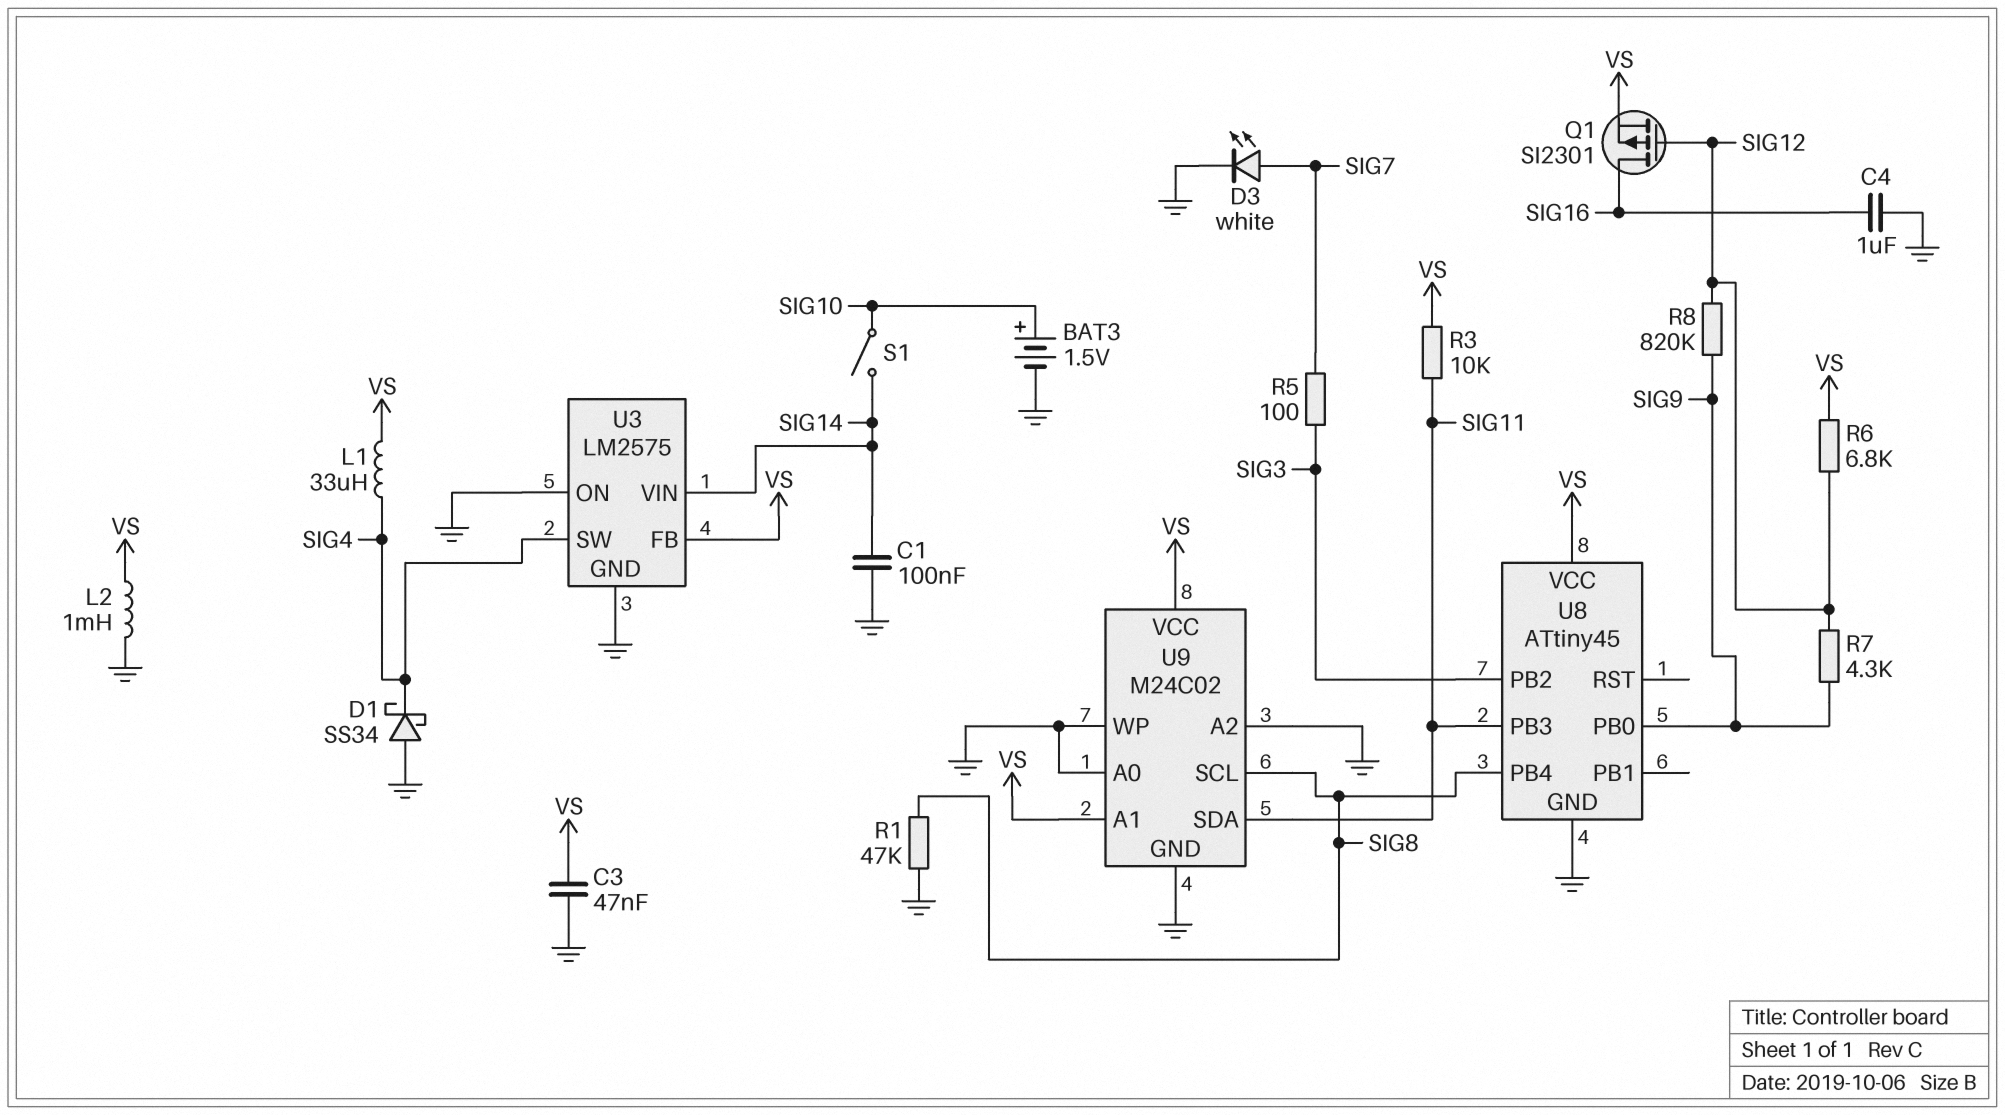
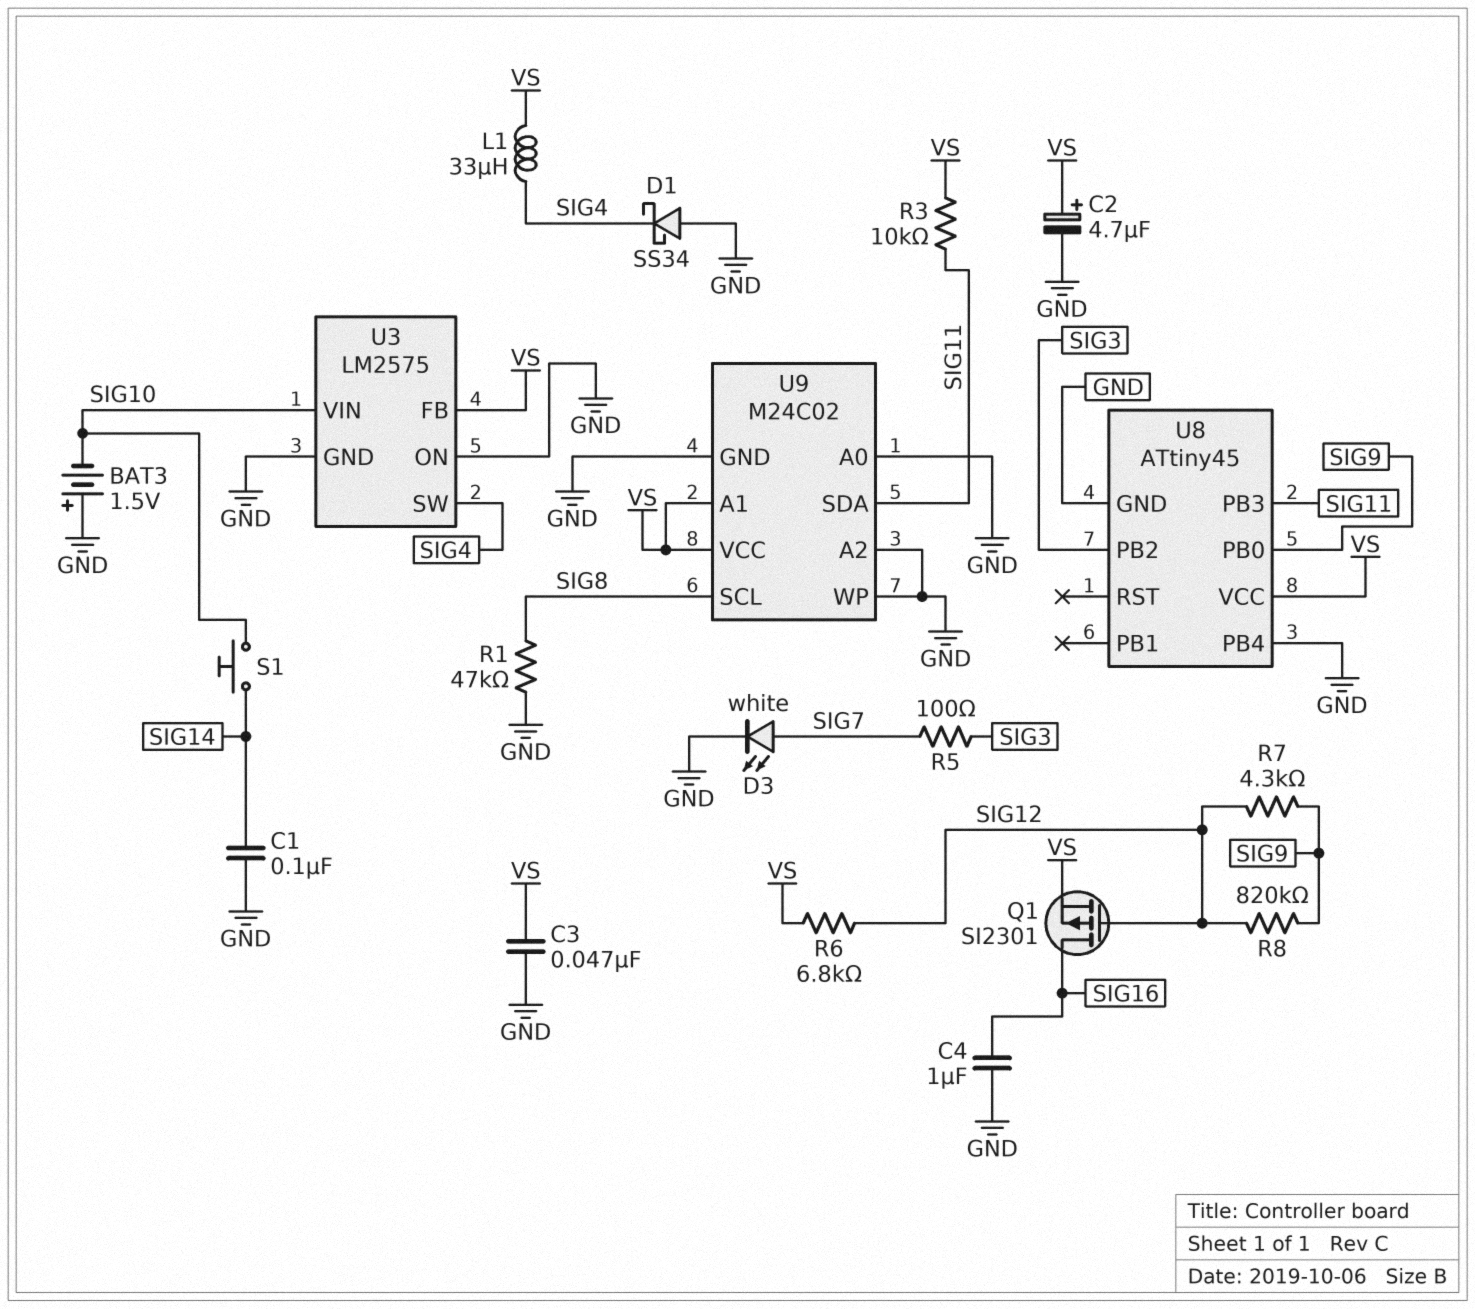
BAT3: 1.5V (plus SIG10, minus GND) -> 1.5V (plus GND, minus SIG10)
C2: none -> 4.7uF (plus VS, minus GND)
L2: 1mH (GND, VS) -> none
S1: switch (SIG10, SIG14) -> button (SIG10, SIG14)
U3 pin VIN: SIG14 -> SIG10
U8 pin PB4: SIG8 -> GND

